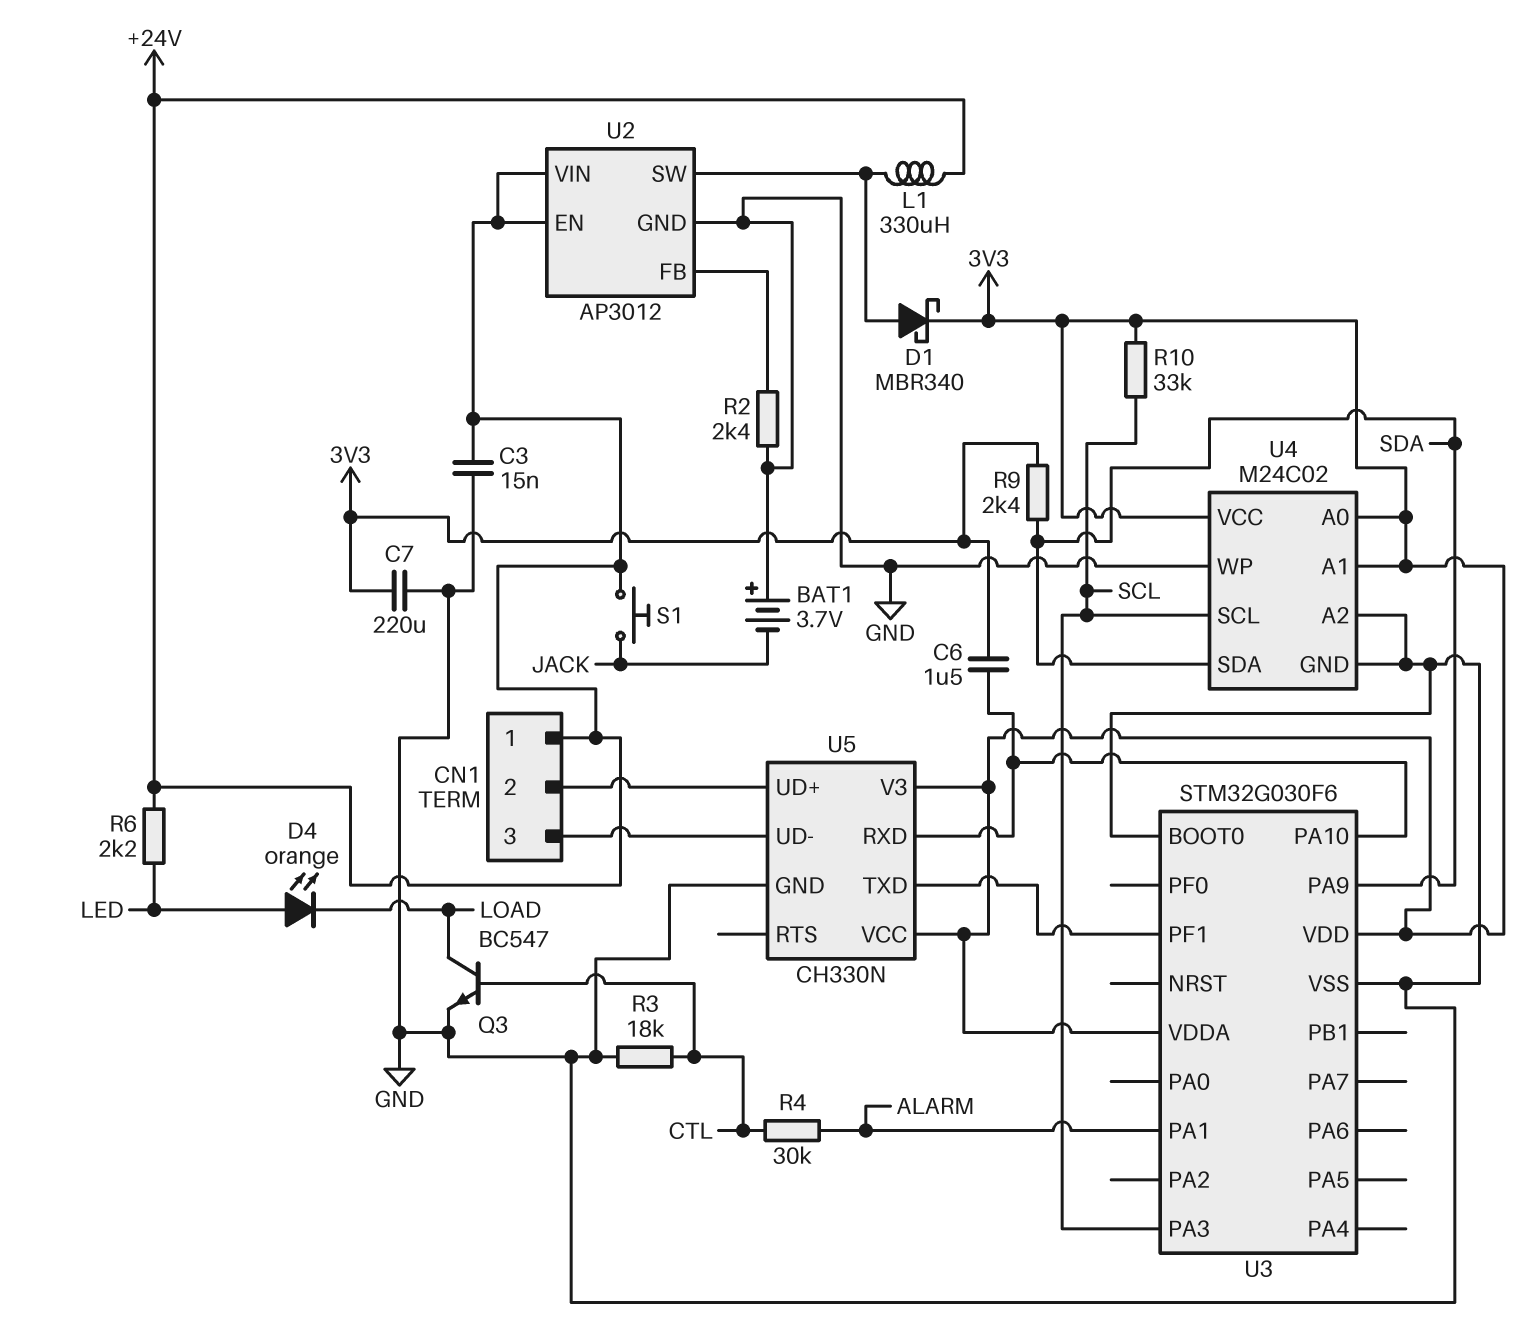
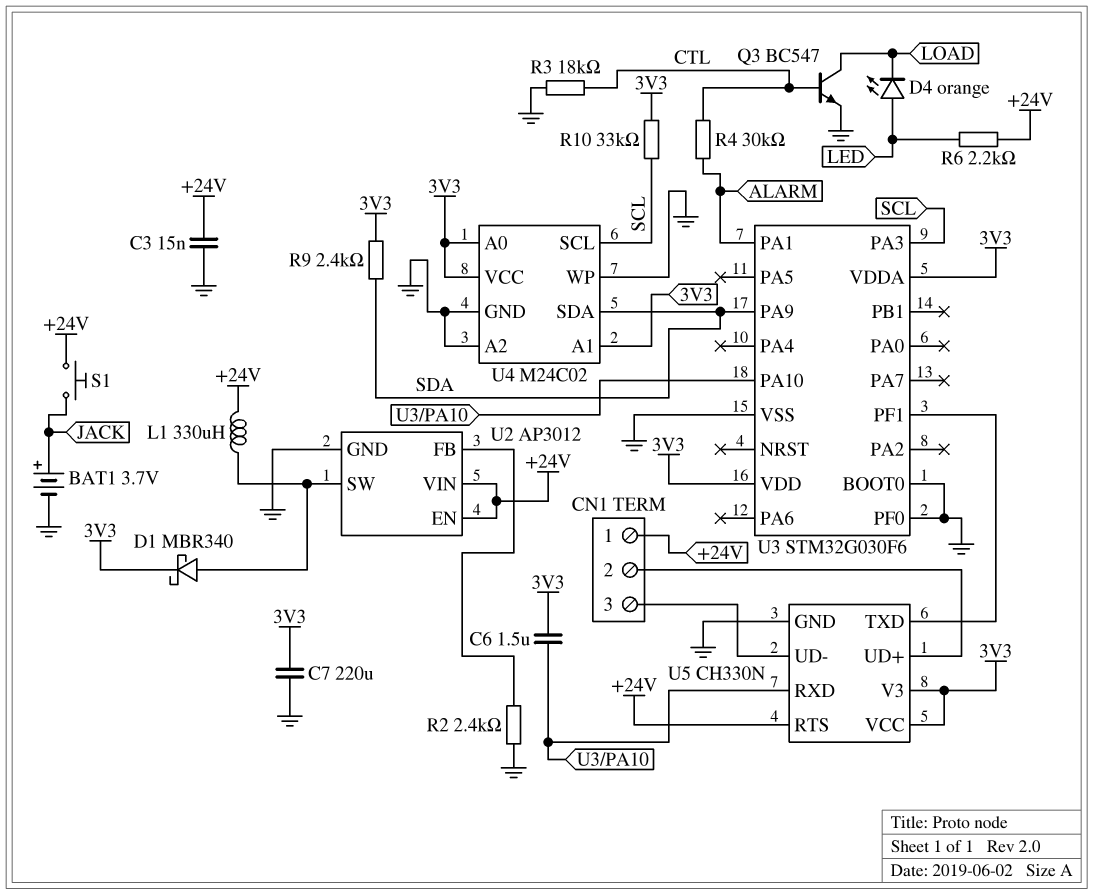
BAT1: 3.7V (plus GND, minus JACK) -> 3.7V (plus JACK, minus GND)
U3 pin PF0: none -> GND
U5 pin RTS: none -> +24V

